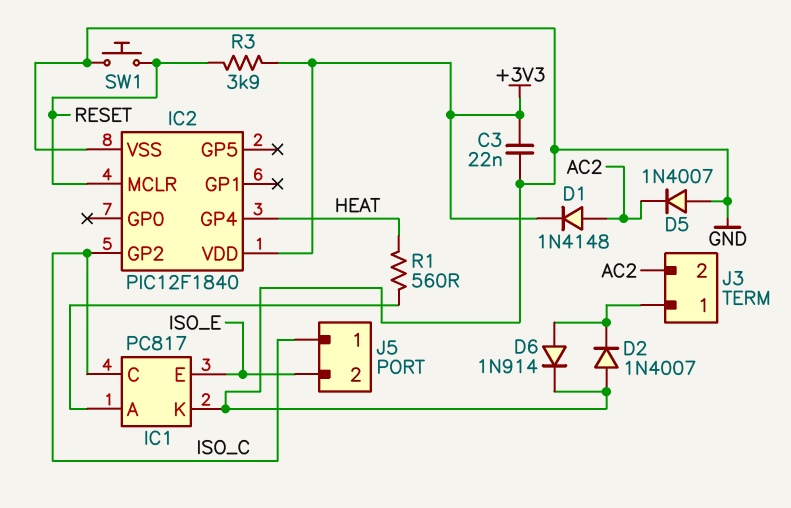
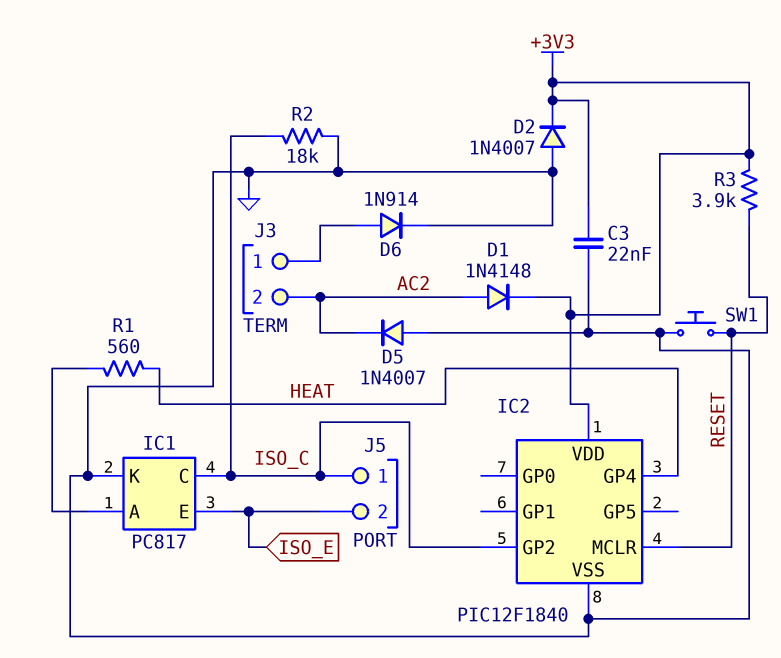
D2: diode 1N4007 (A GND, K J3/1) -> diode 1N4007 (A GND, K +3V3)
R2: none -> 18k (GND, ISO_C)

